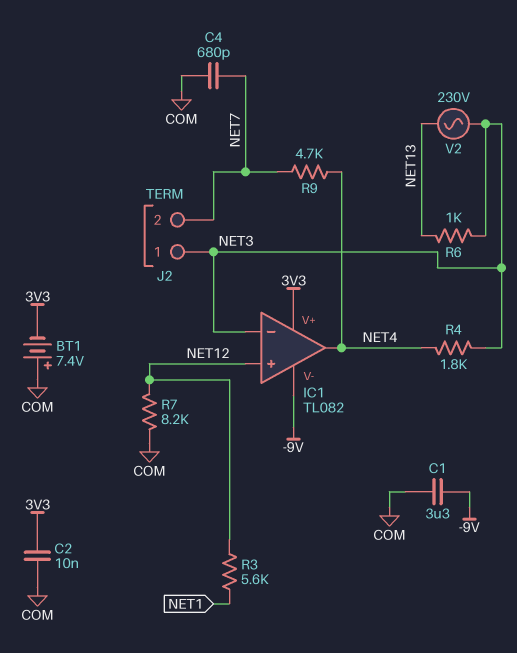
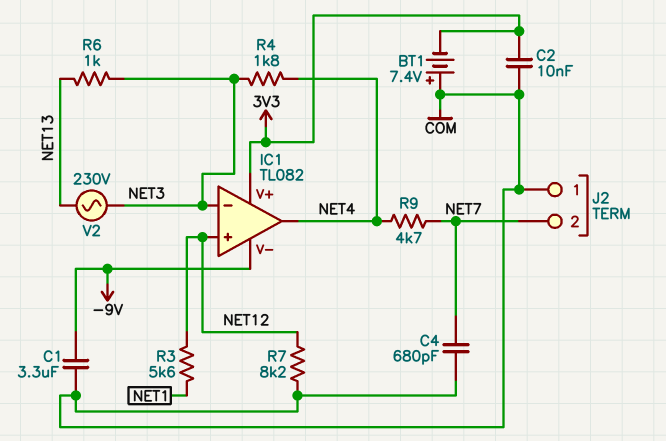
J2 pin 1: NET3 -> COM

